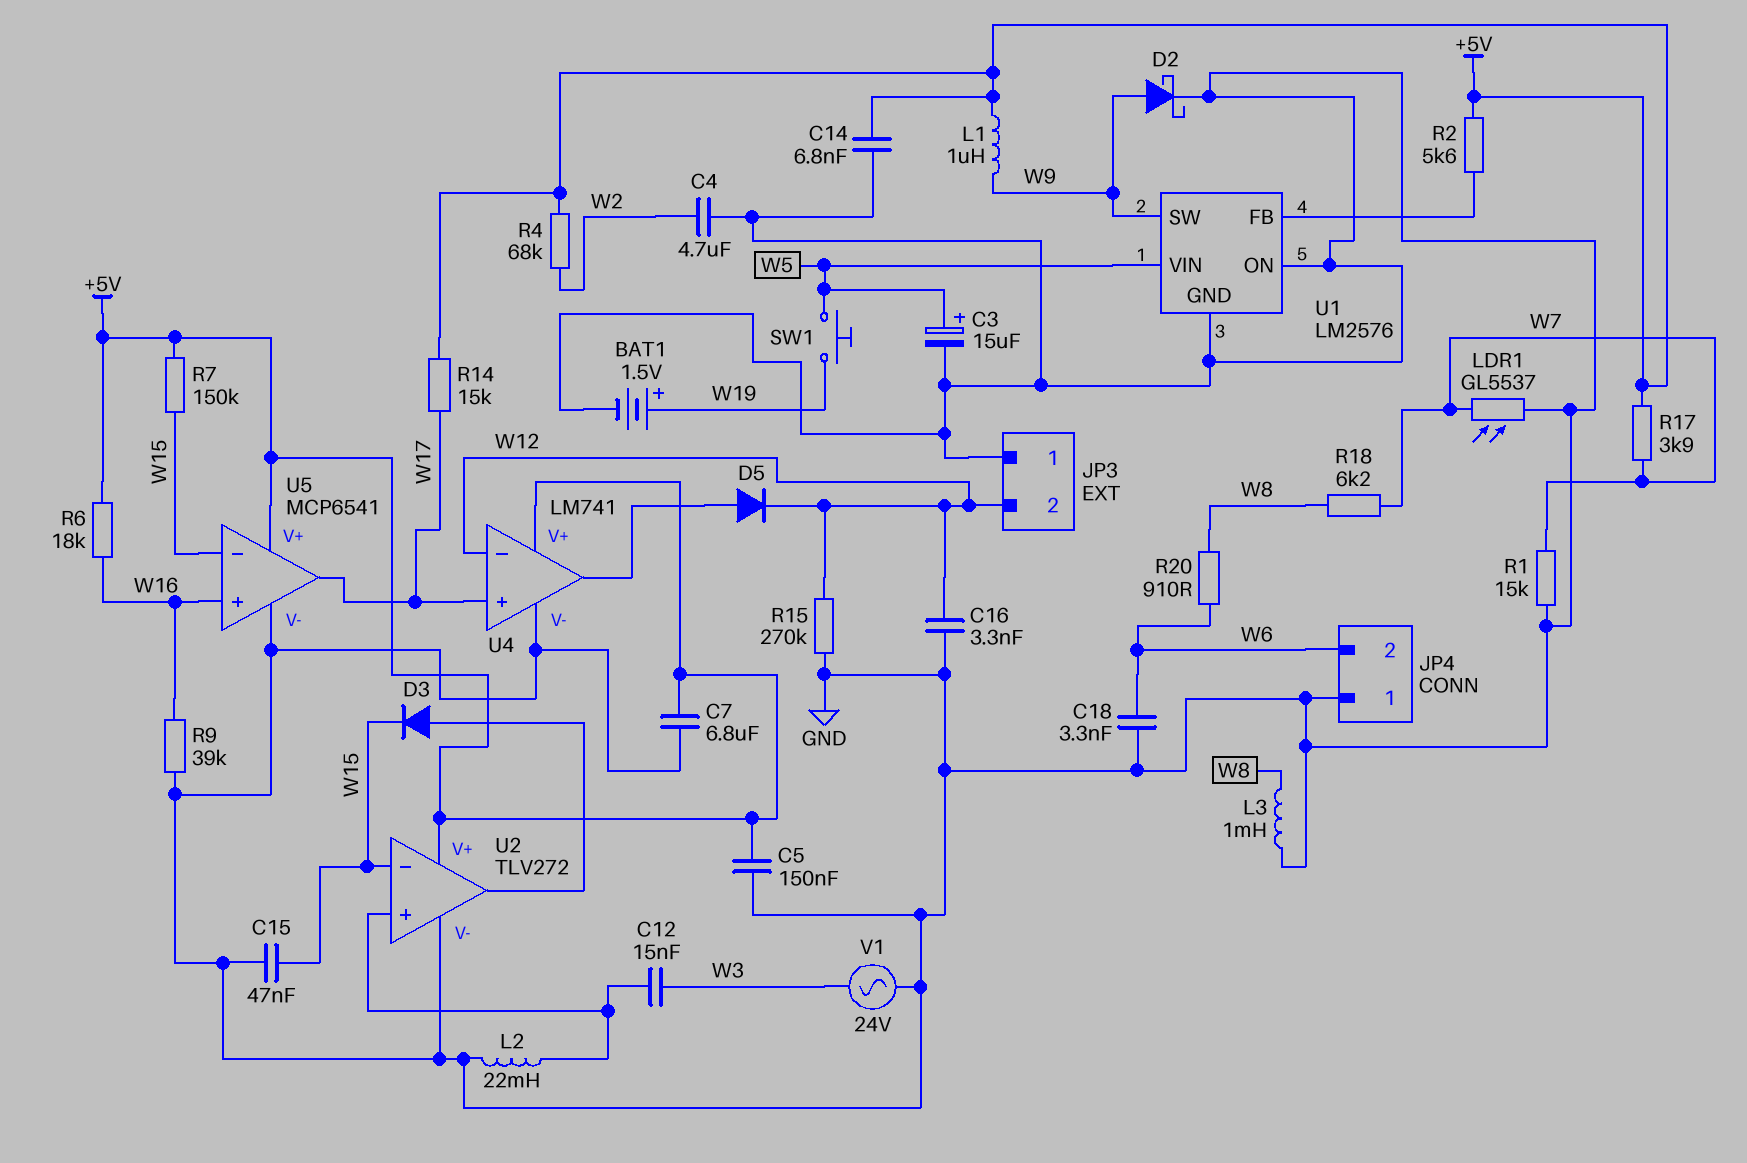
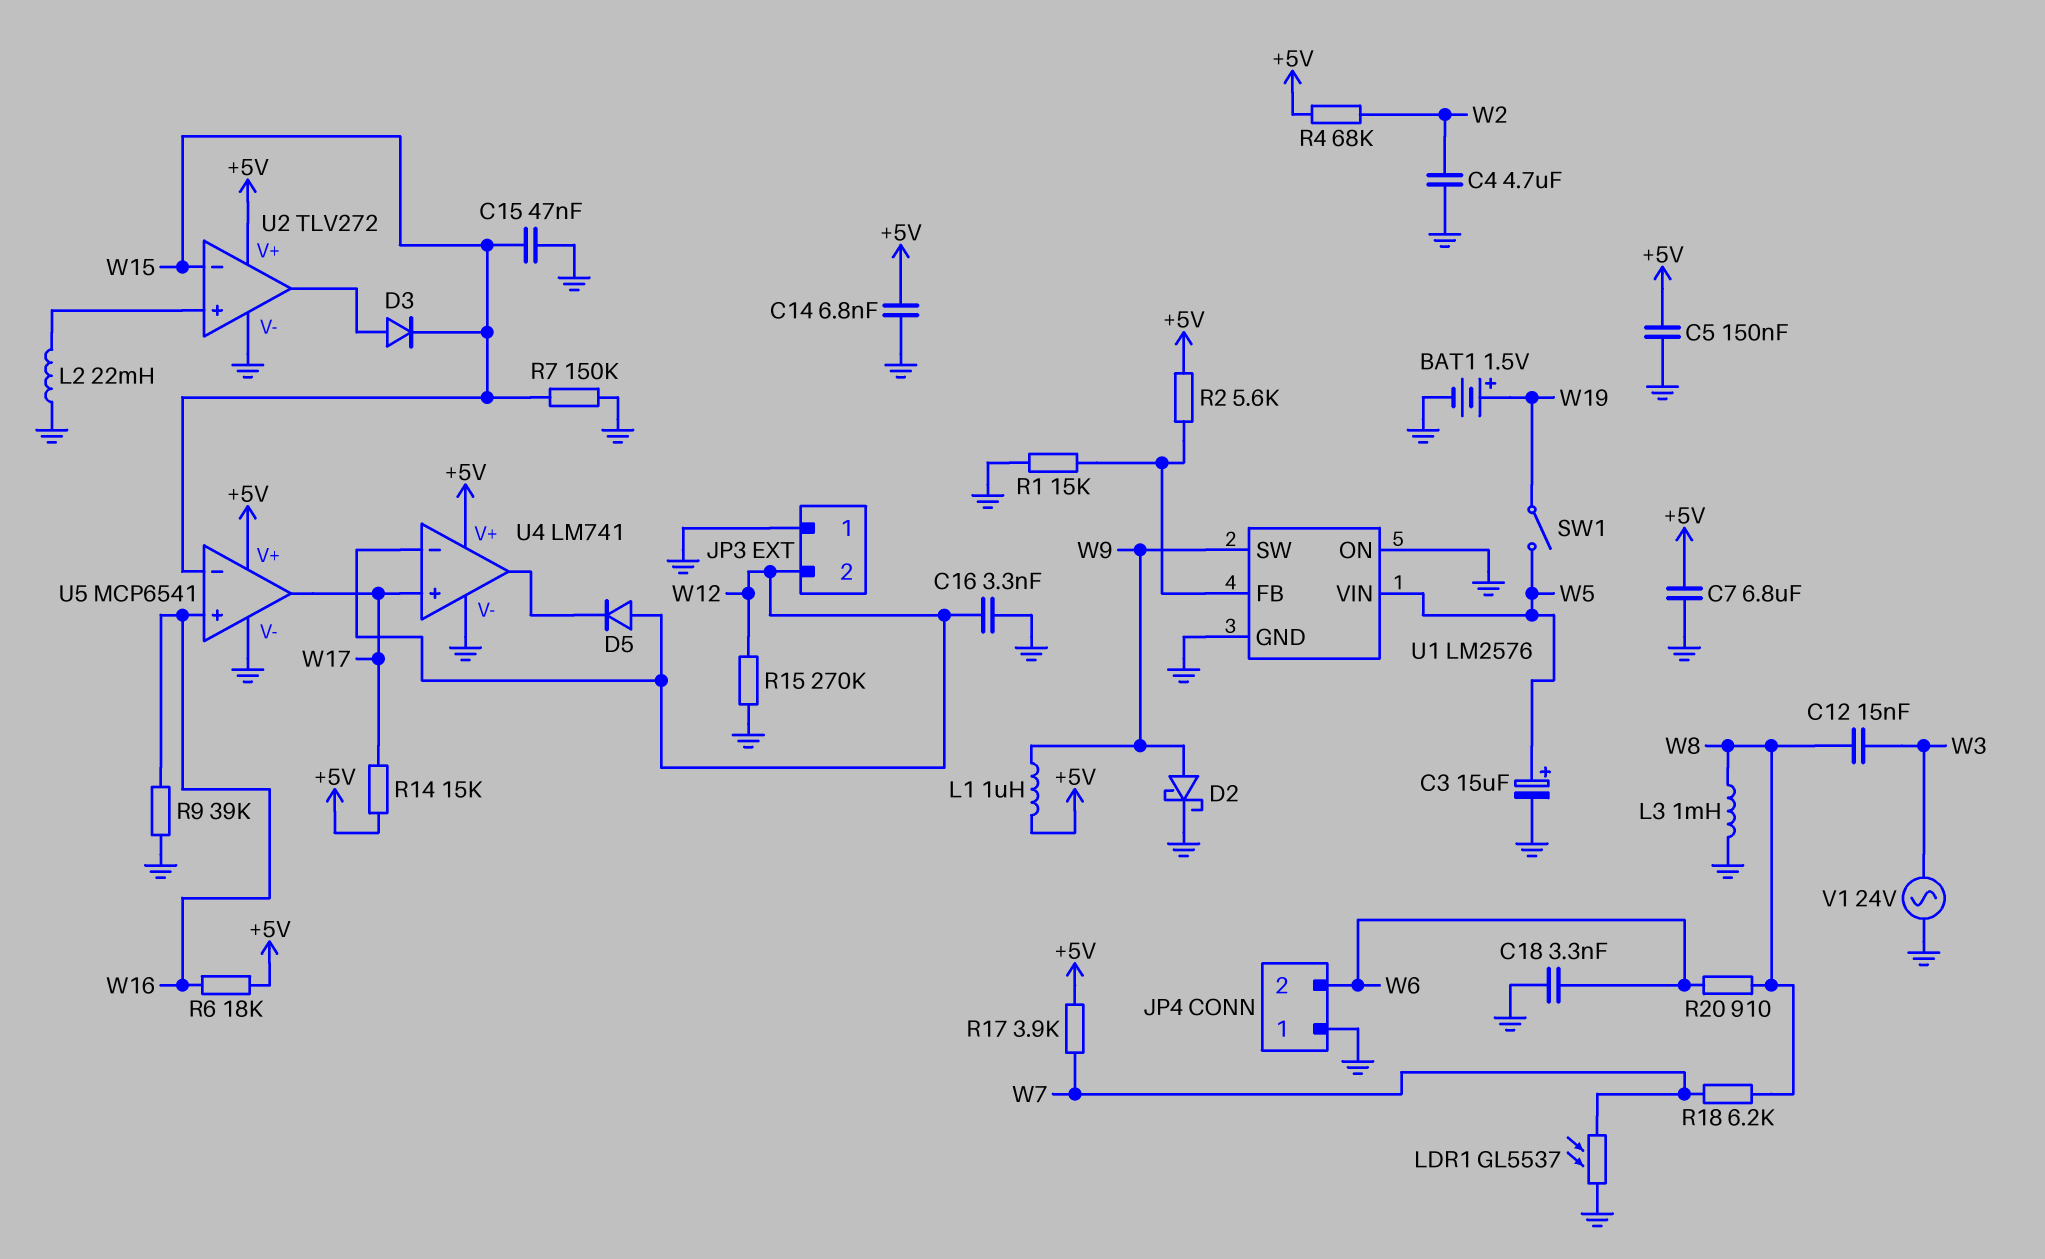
C12: 15nF (U2/in+, W3) -> 15nF (W3, W8)
D5: diode (A U4/out, K W12) -> diode (A W12, K U4/out)
R1: 15k (GND, W7) -> 15k (GND, U1/FB)
R7: 150k (+5V, W15) -> 150k (GND, W15)
SW1: button (W5, W19) -> switch (W5, W19)

